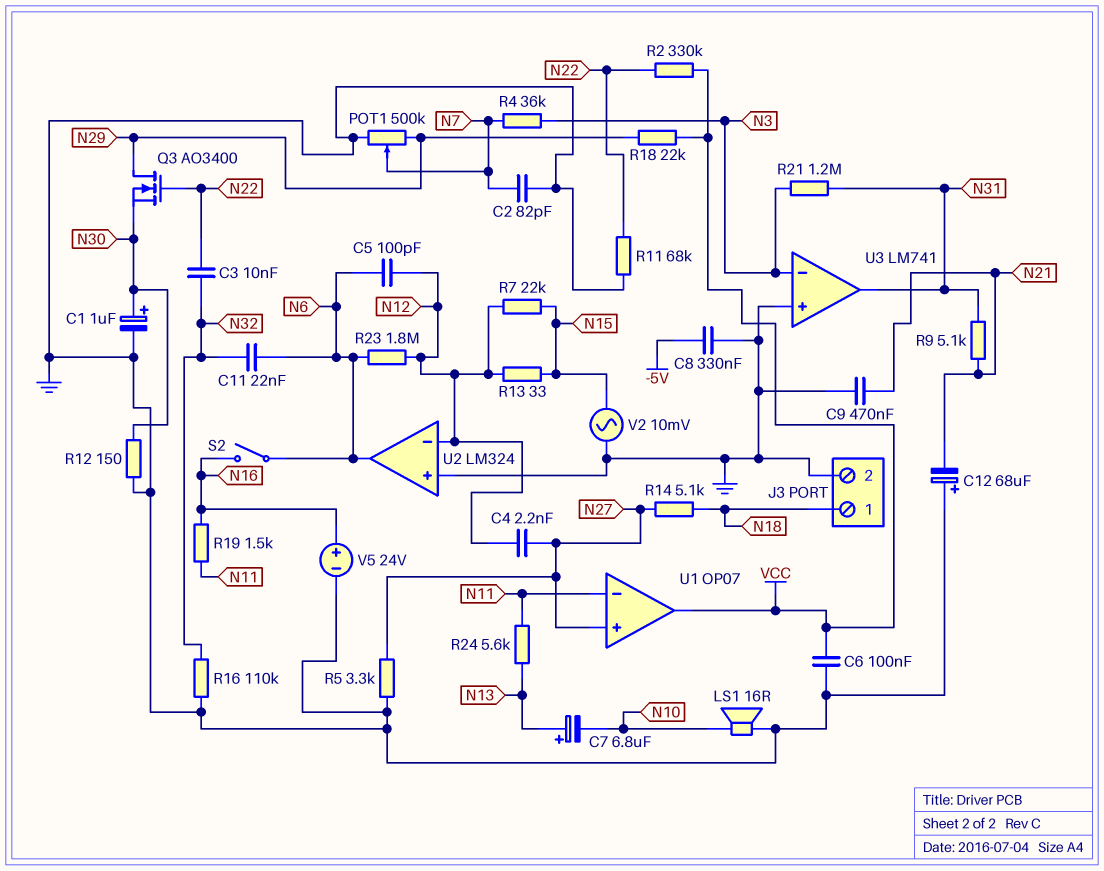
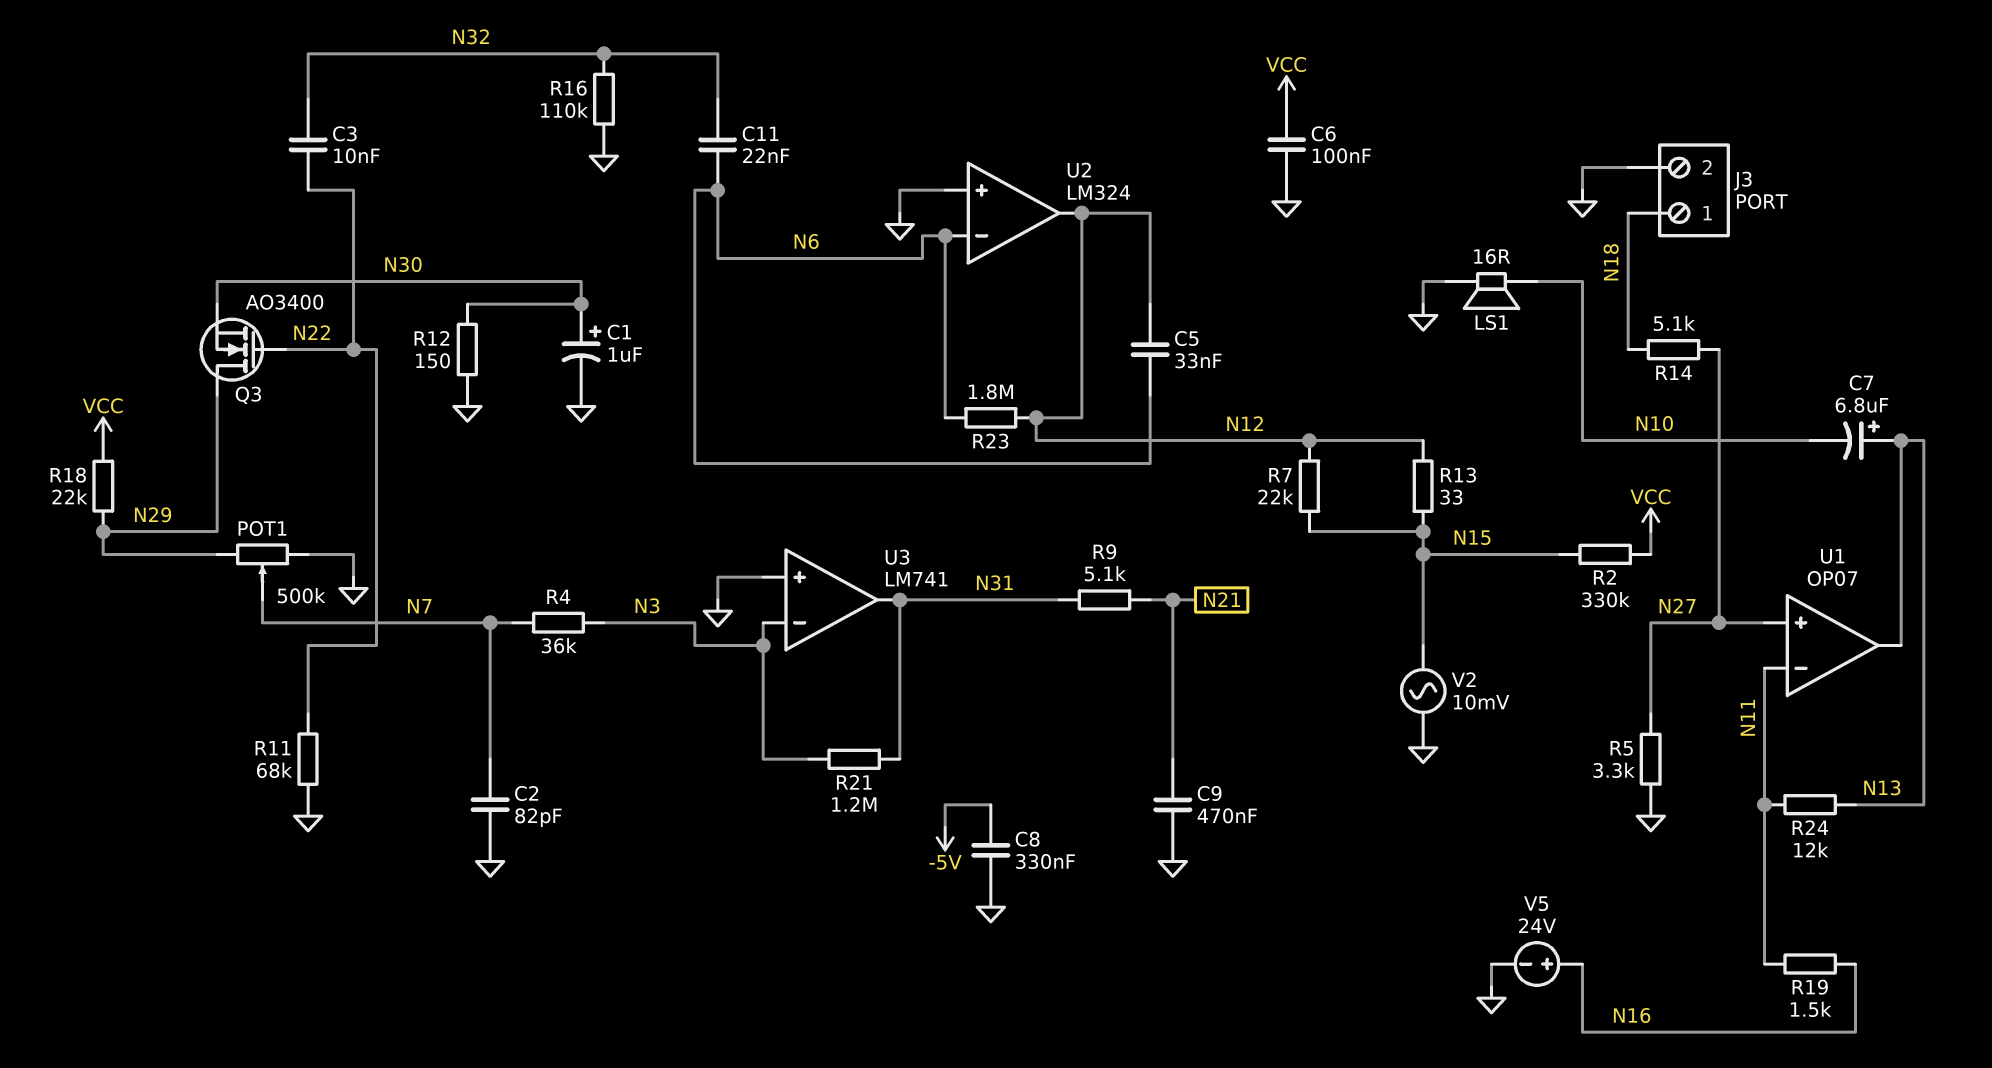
C4: 2.2nF (N12, N27) -> none
C5: 100pF (N6, N12) -> 33nF (N6, N12)
C12: 68uF (plus GND, minus N21) -> none
R2: 330k (N22, VCC) -> 330k (N15, VCC)
R24: 5.6k (N11, N13) -> 12k (N11, N13)
S2: switch (N6, N16) -> none
U1 pin out: VCC -> N13
U2 pin in-: N12 -> N6
U2 pin out: N6 -> N12

